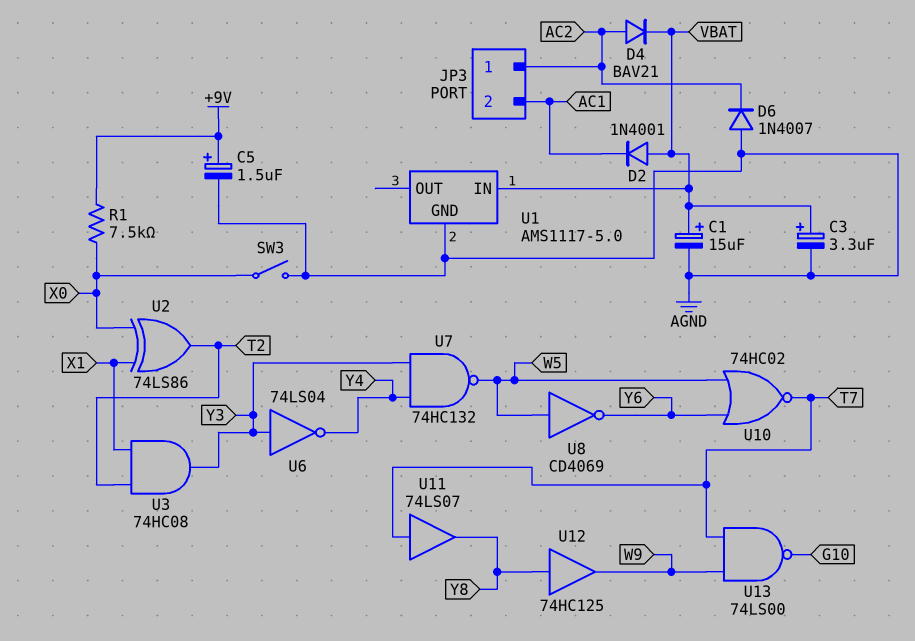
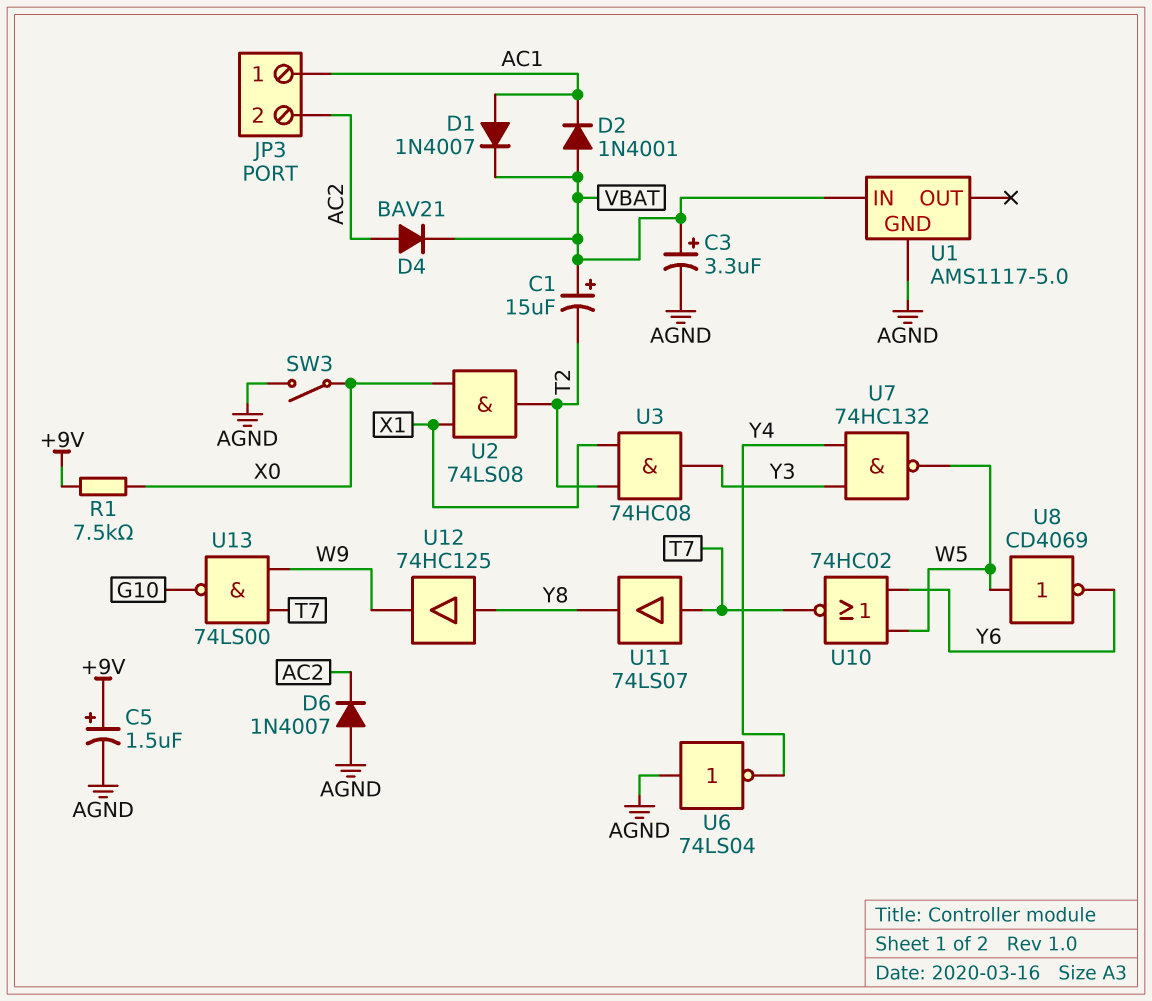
C1: 15uF (plus VBAT, minus AGND) -> 15uF (plus VBAT, minus T2)
D1: none -> diode 1N4007 (A AC1, K VBAT)
JP3 pin 1: AC2 -> AC1
JP3 pin 2: AC1 -> AC2
U2: XOR 74LS86 (in X0, in X1, out T2) -> AND 74LS08 (in X0, in X1, out T2)
U6: NOT 74LS04 (in Y3, out Y4) -> NOT 74LS04 (in AGND, out Y4)

